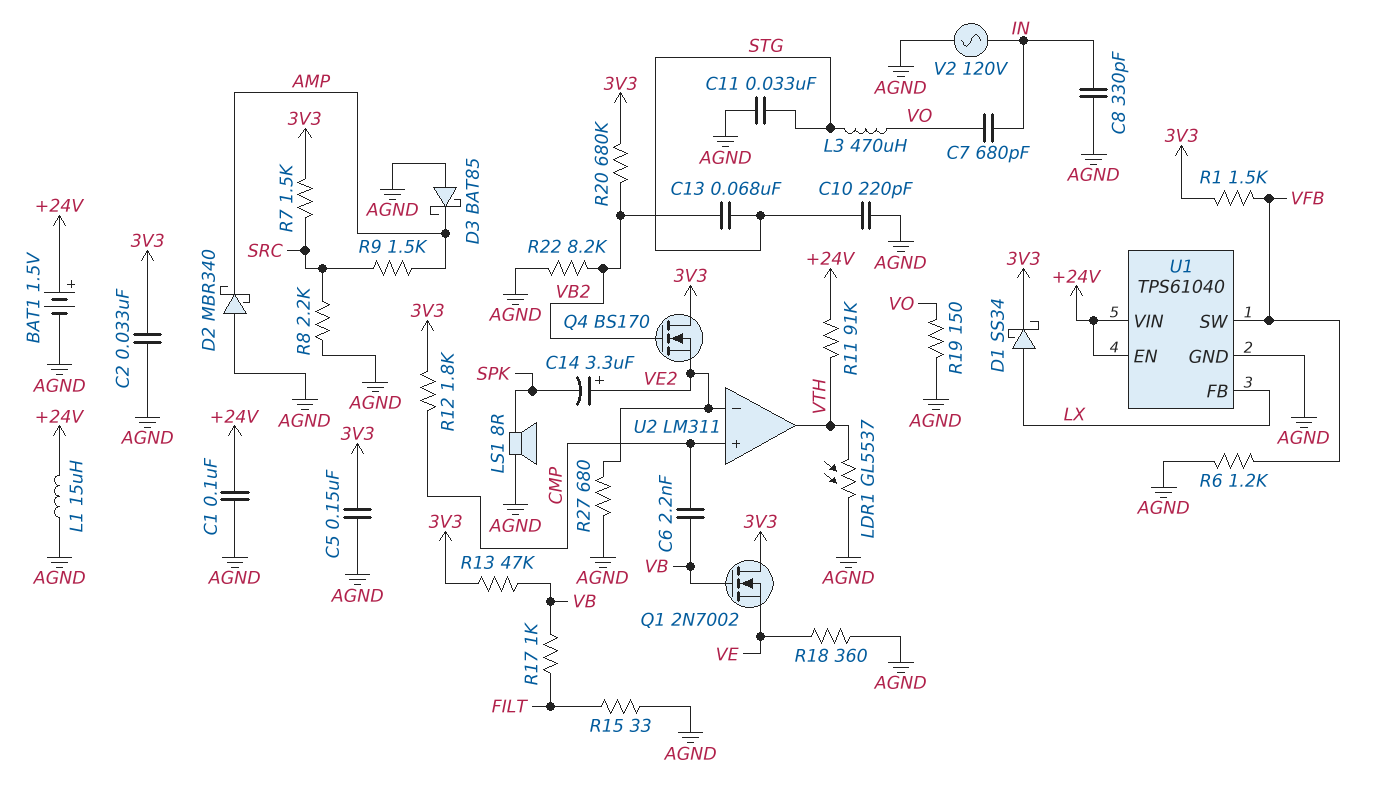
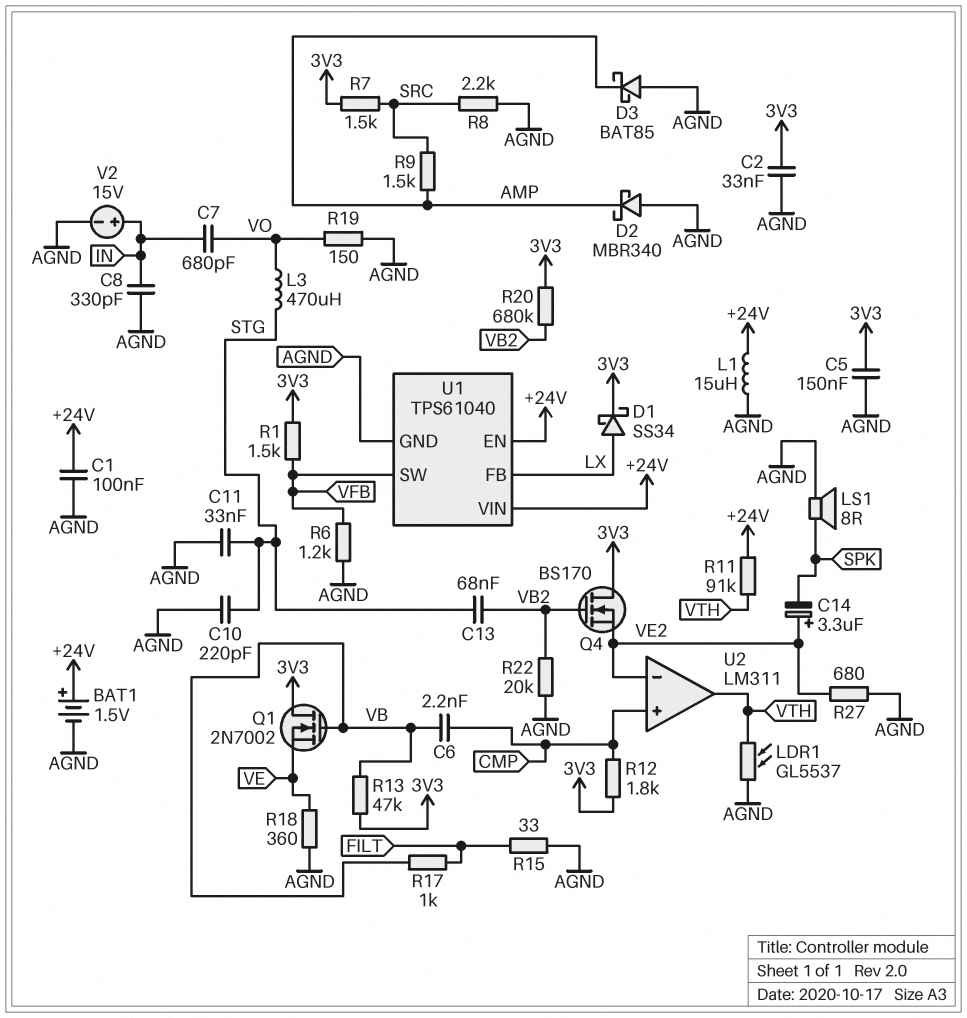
R22: 8.2k (AGND, VB2) -> 20k (AGND, VB2)
V2: AC 120V (AGND, IN) -> 15V (plus IN, minus AGND)

